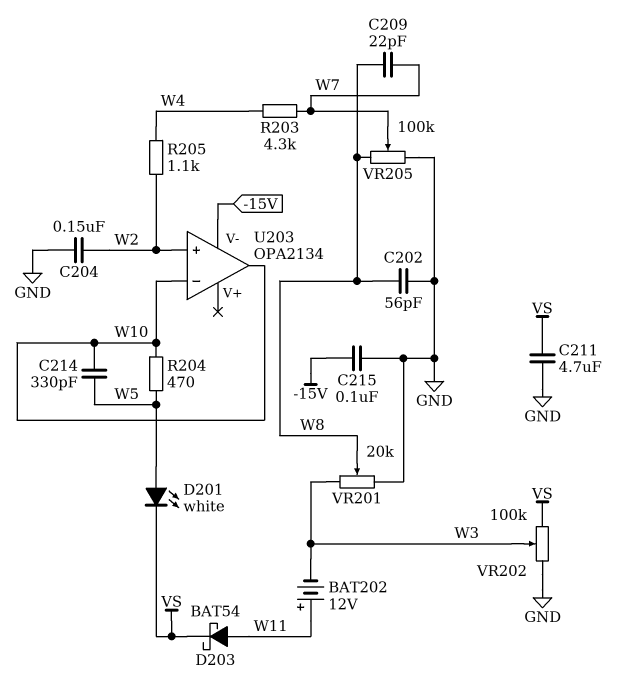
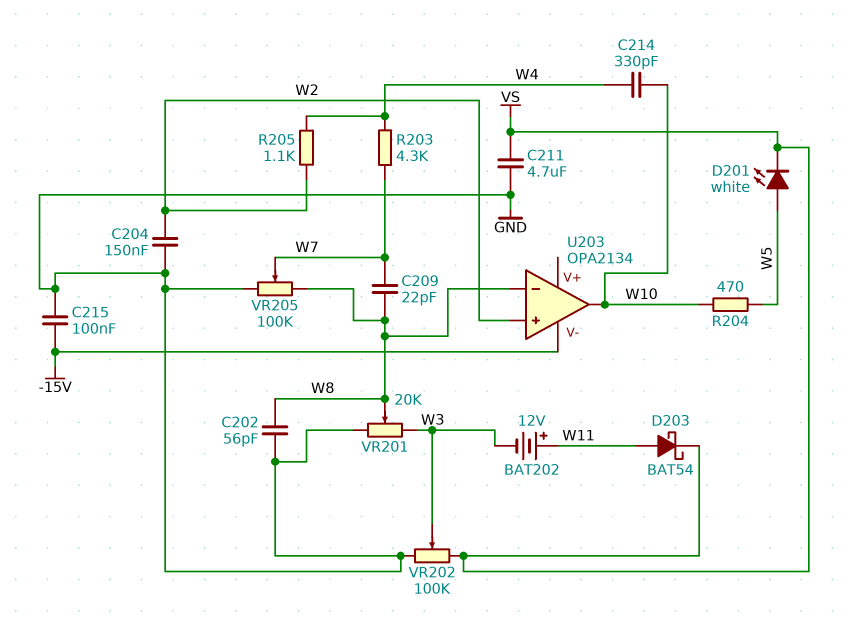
C214: 330pF (W5, W10) -> 330pF (W4, W10)
U203 pin in-: W10 -> W8

